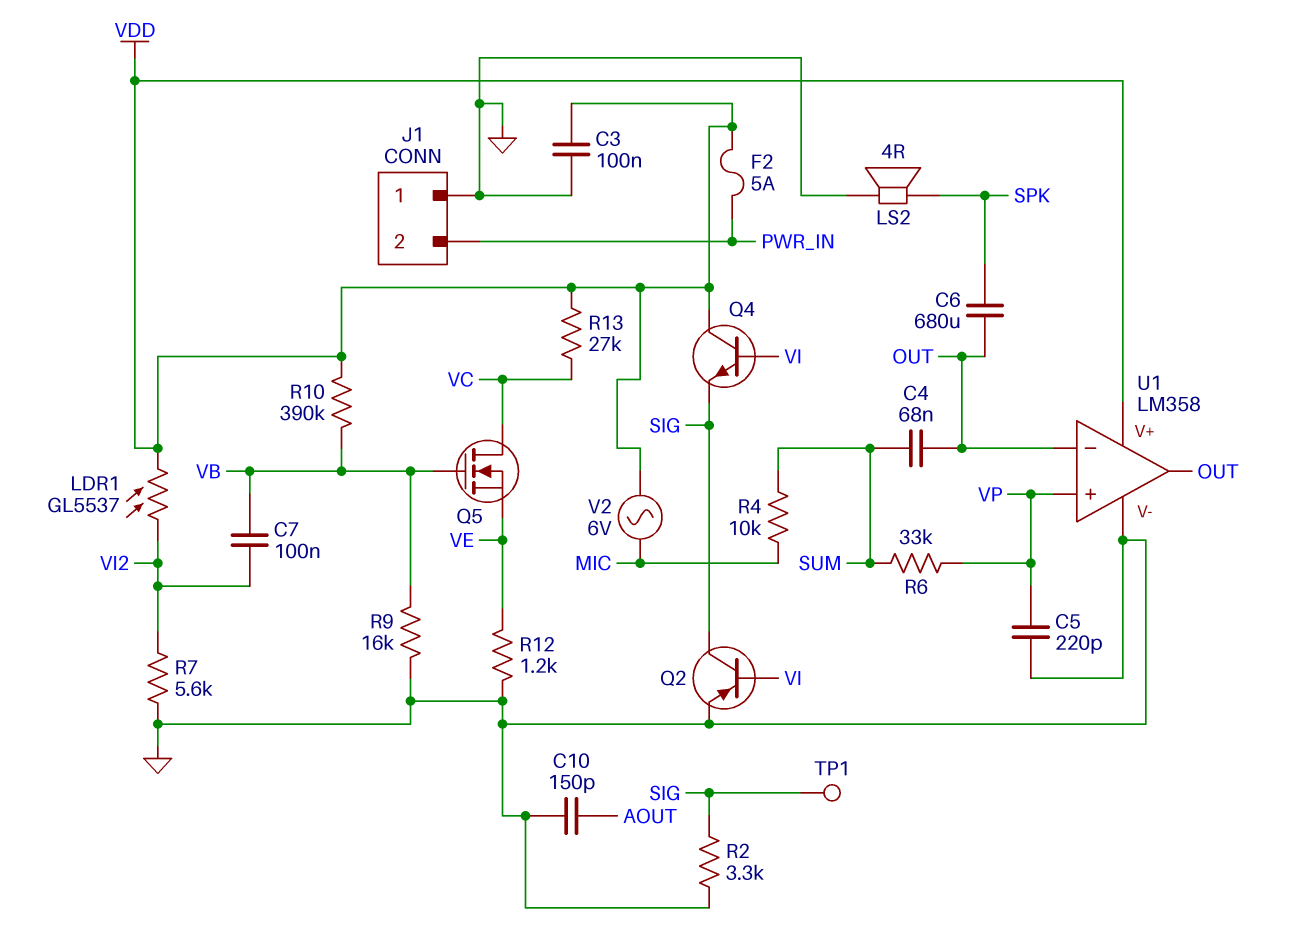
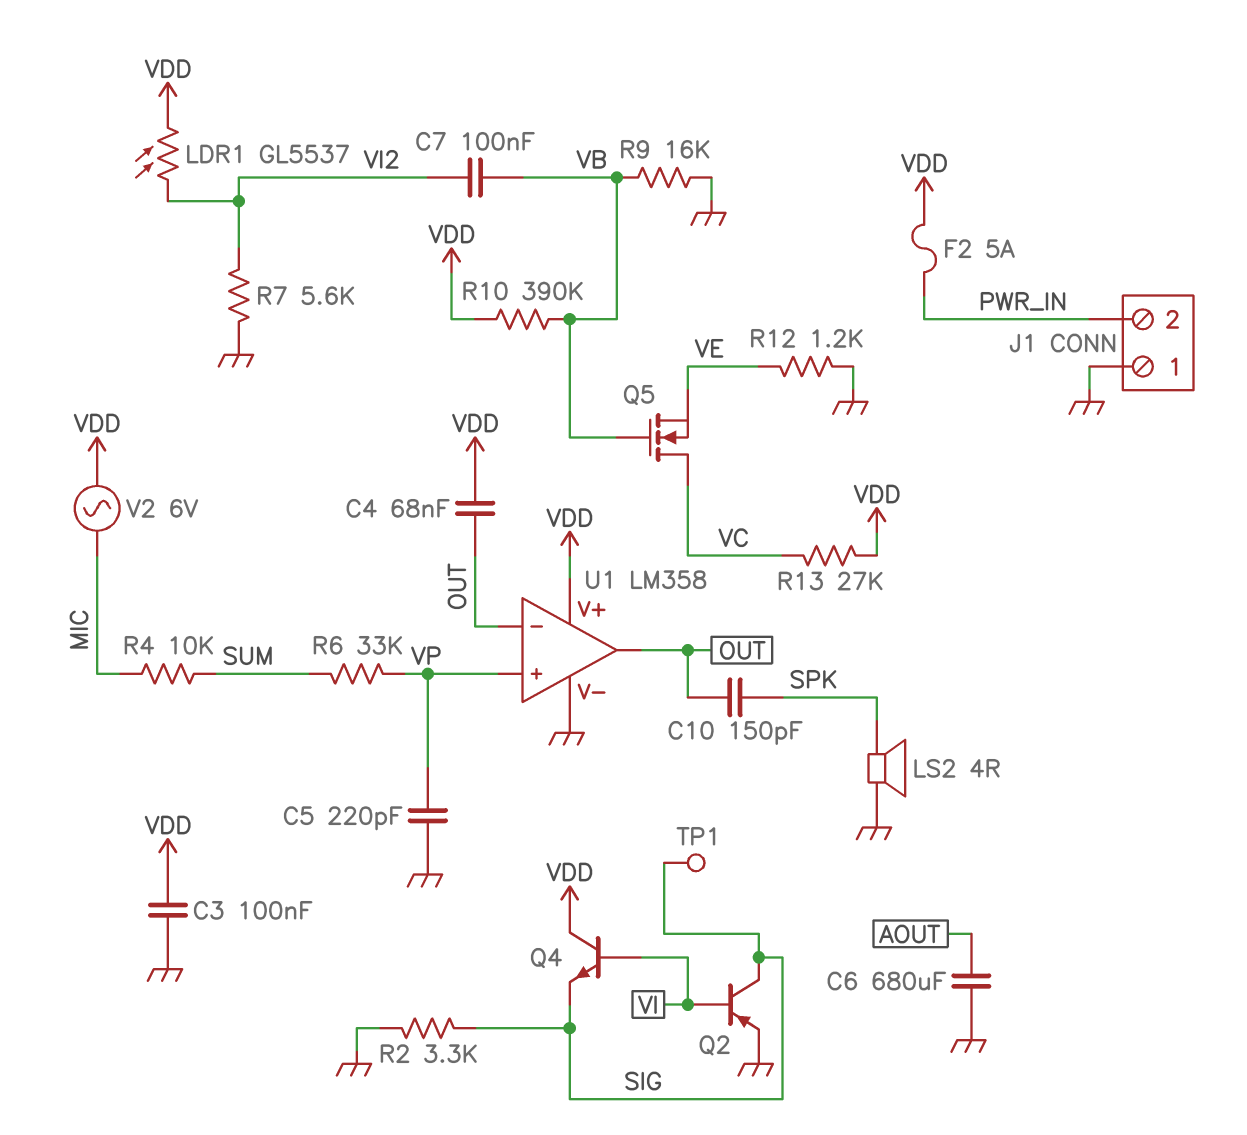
C4: 68nF (OUT, SUM) -> 68nF (OUT, VDD)
C6: 680uF (OUT, SPK) -> 680uF (AOUT, GND)
C10: 150pF (AOUT, GND) -> 150pF (OUT, SPK)

